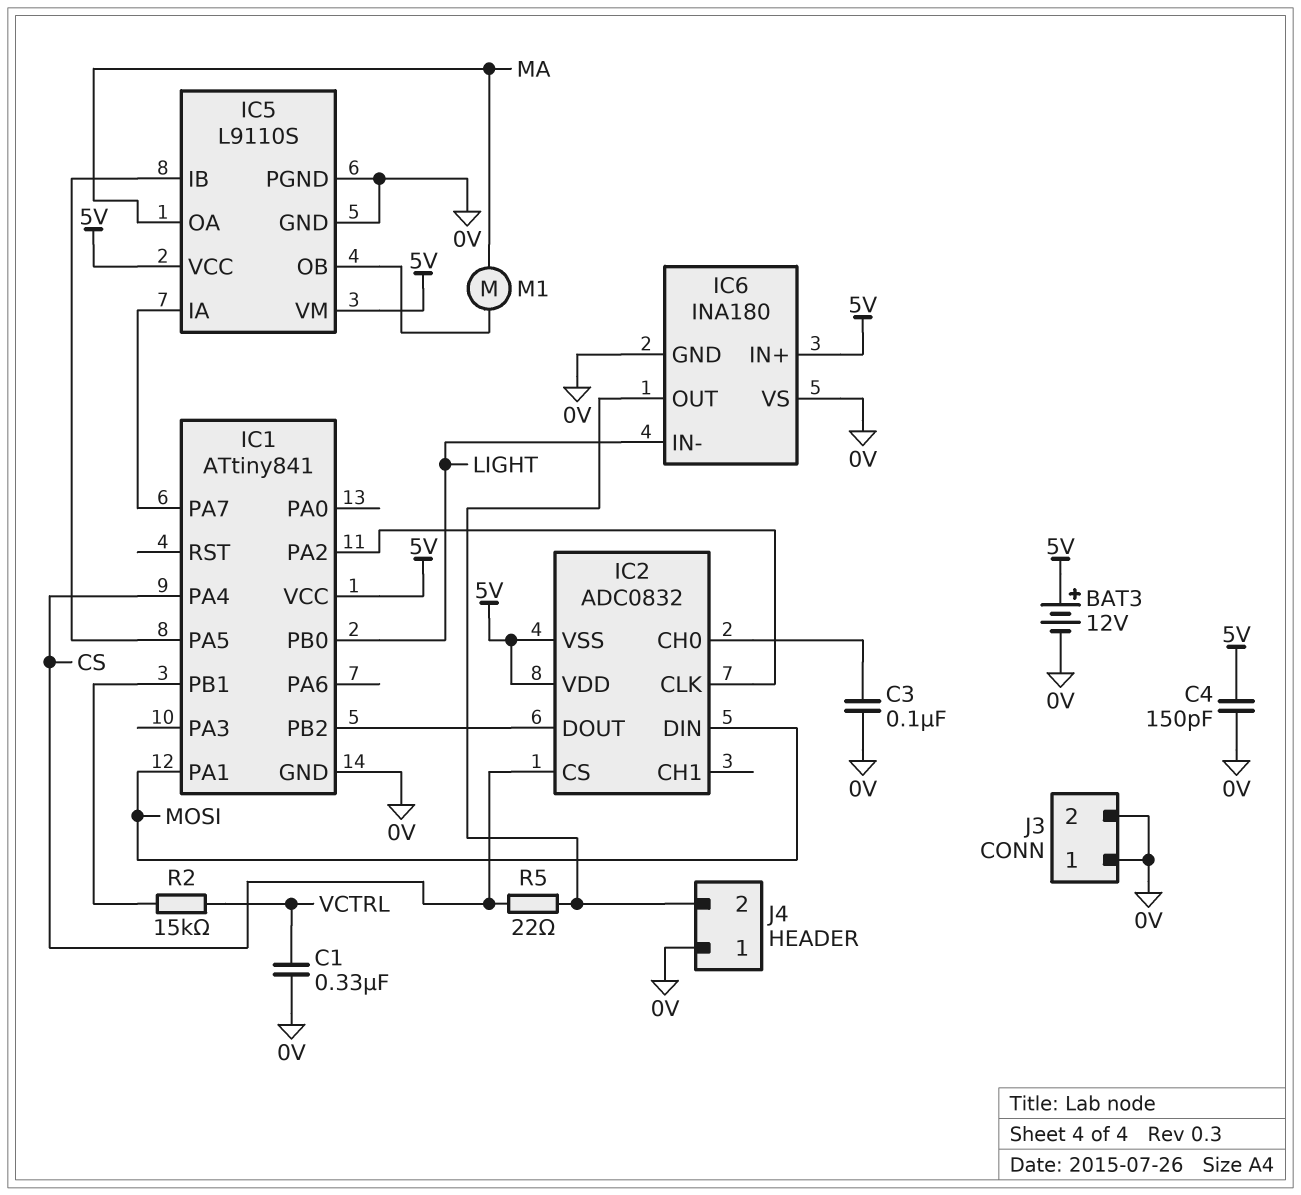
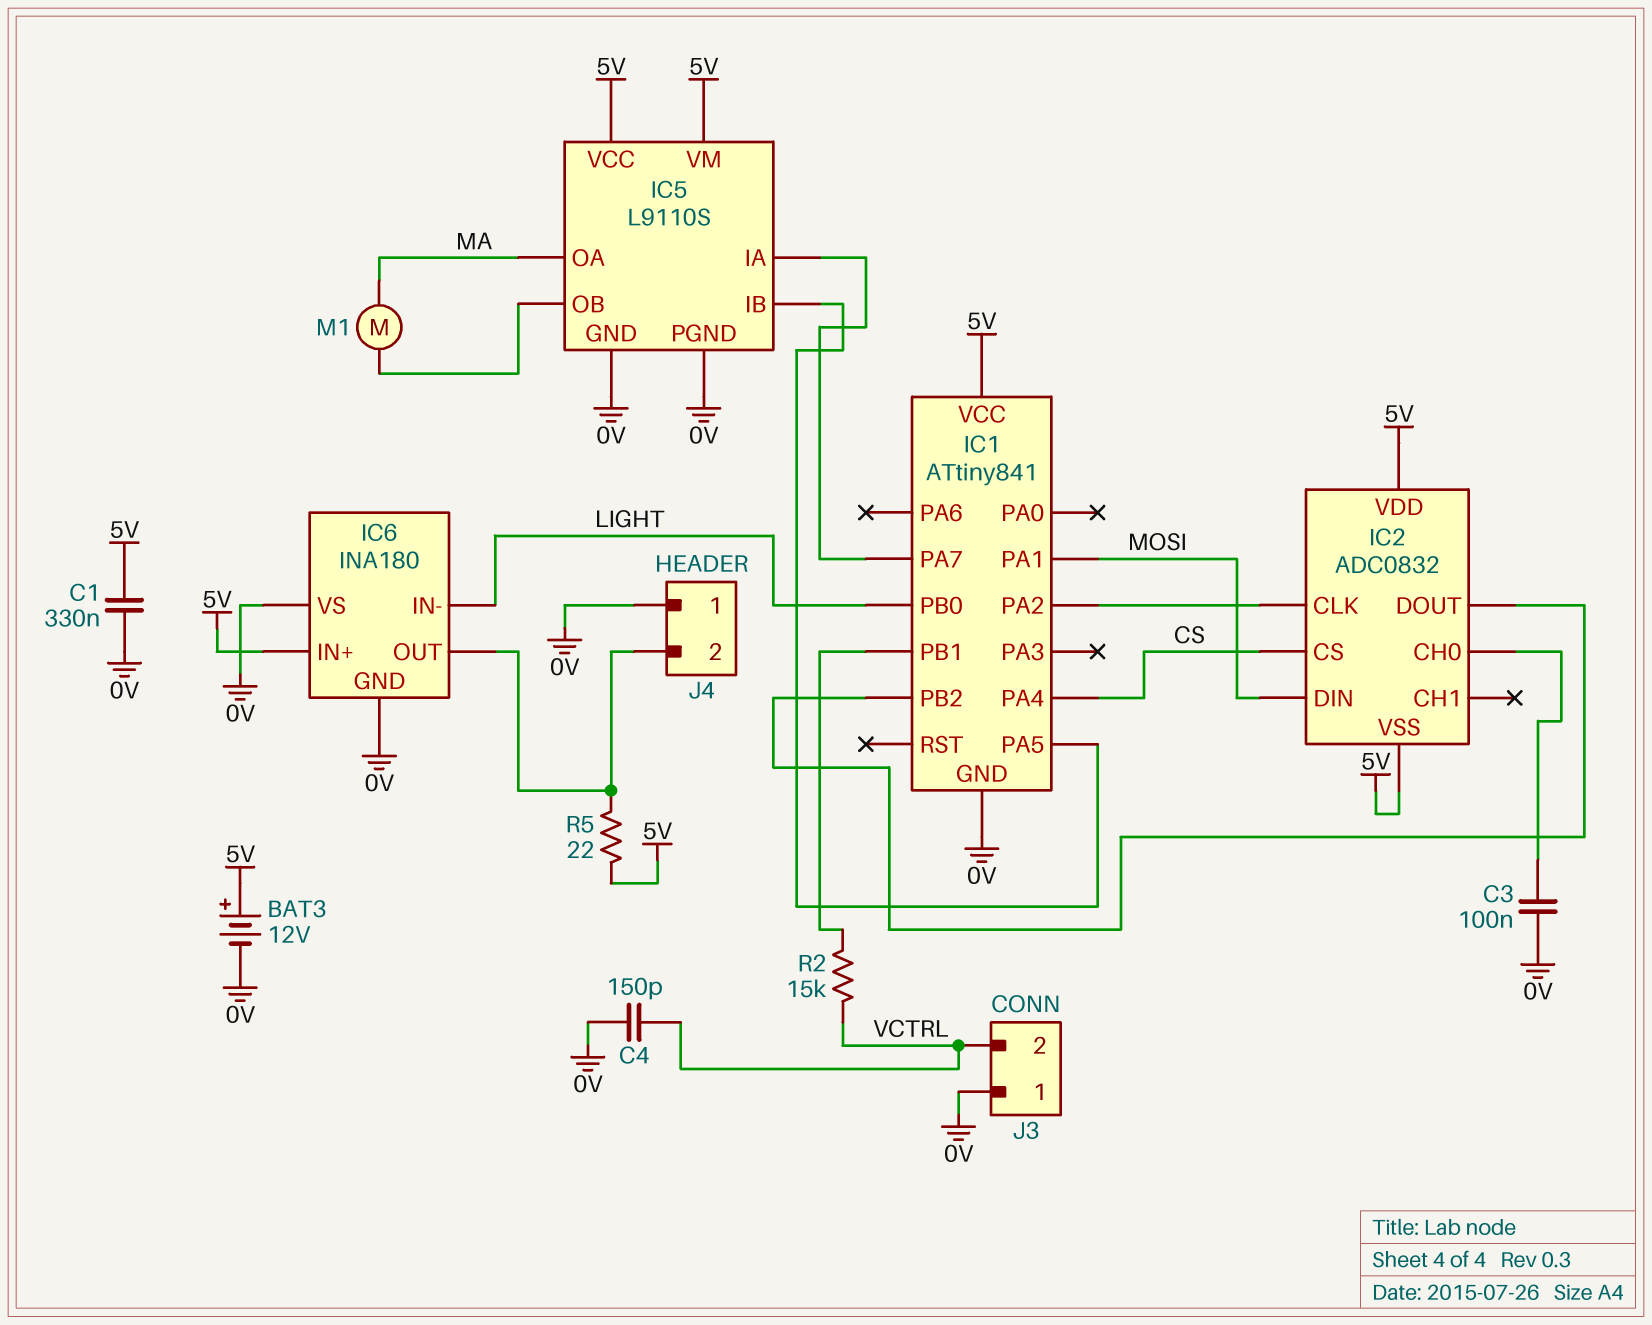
C1: 330nF (0V, VCTRL) -> 330nF (0V, 5V)
C4: 150pF (0V, 5V) -> 150pF (0V, VCTRL)
J3 pin 2: 0V -> VCTRL
R5: 22 (CS, IC6/OUT) -> 22 (5V, IC6/OUT)

